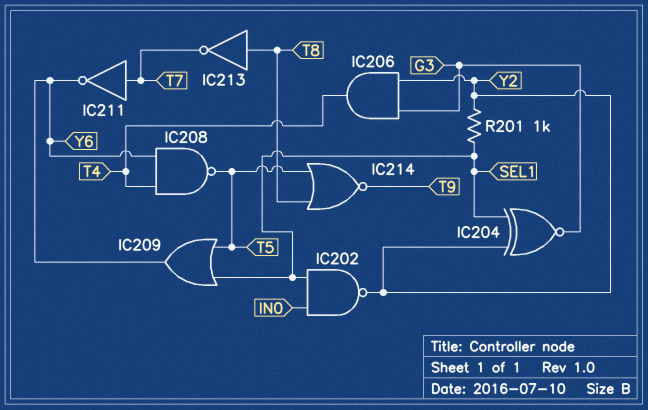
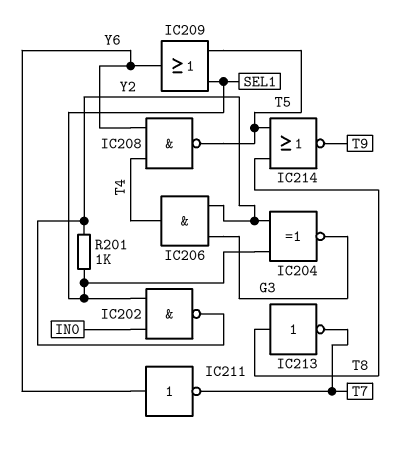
IC211: NOT (in T7, out Y6) -> NOT (in Y6, out T7)

